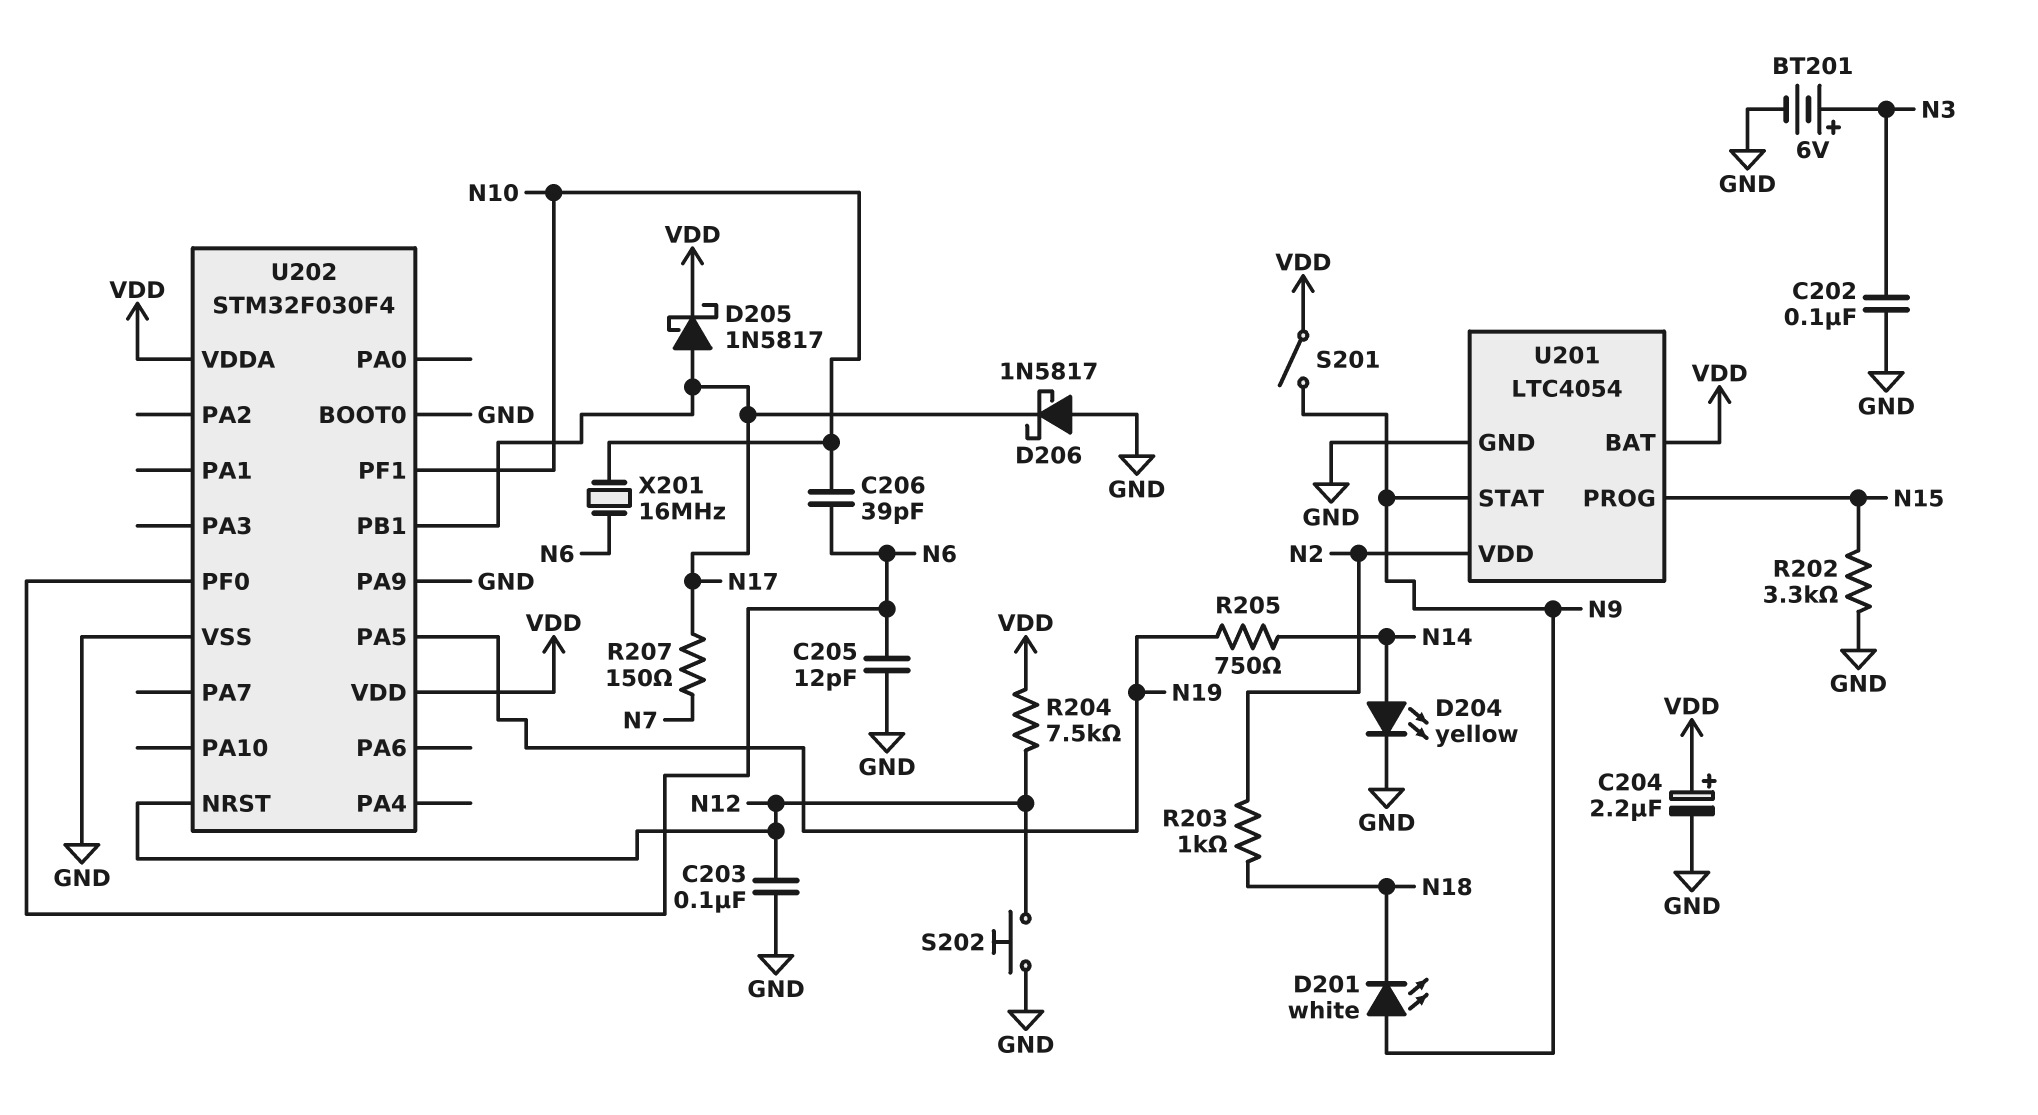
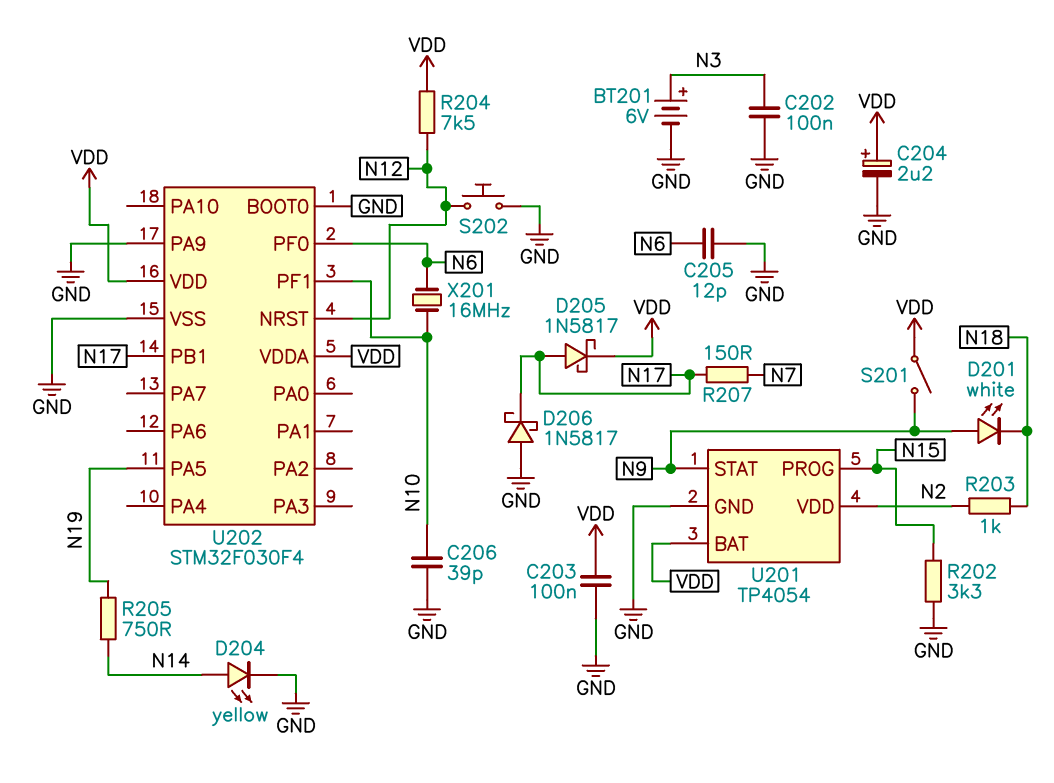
C203: 100nF (GND, N12) -> 100nF (GND, VDD)
C206: 39pF (N6, N10) -> 39pF (GND, N10)
U201: LTC4054 -> TP4054

